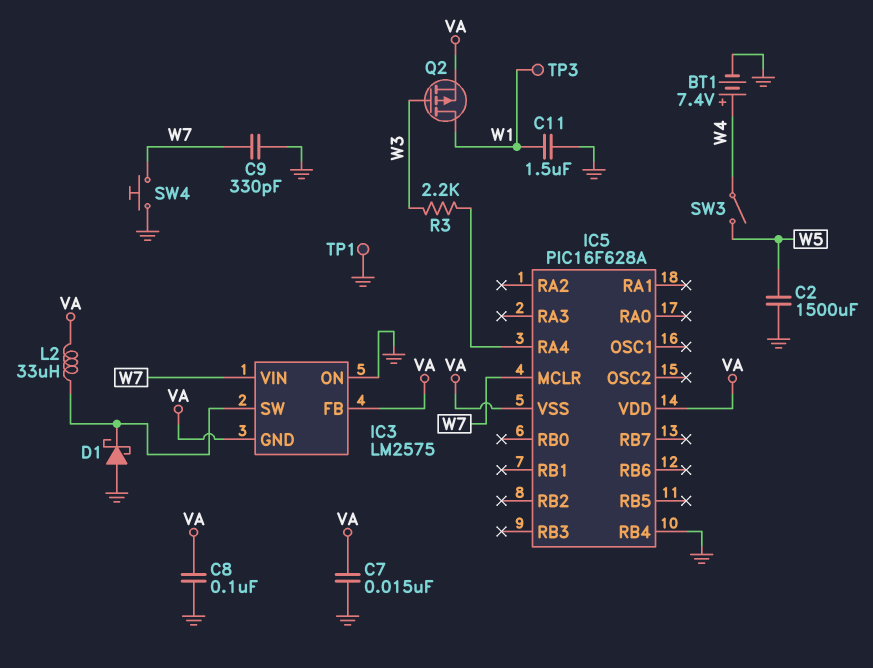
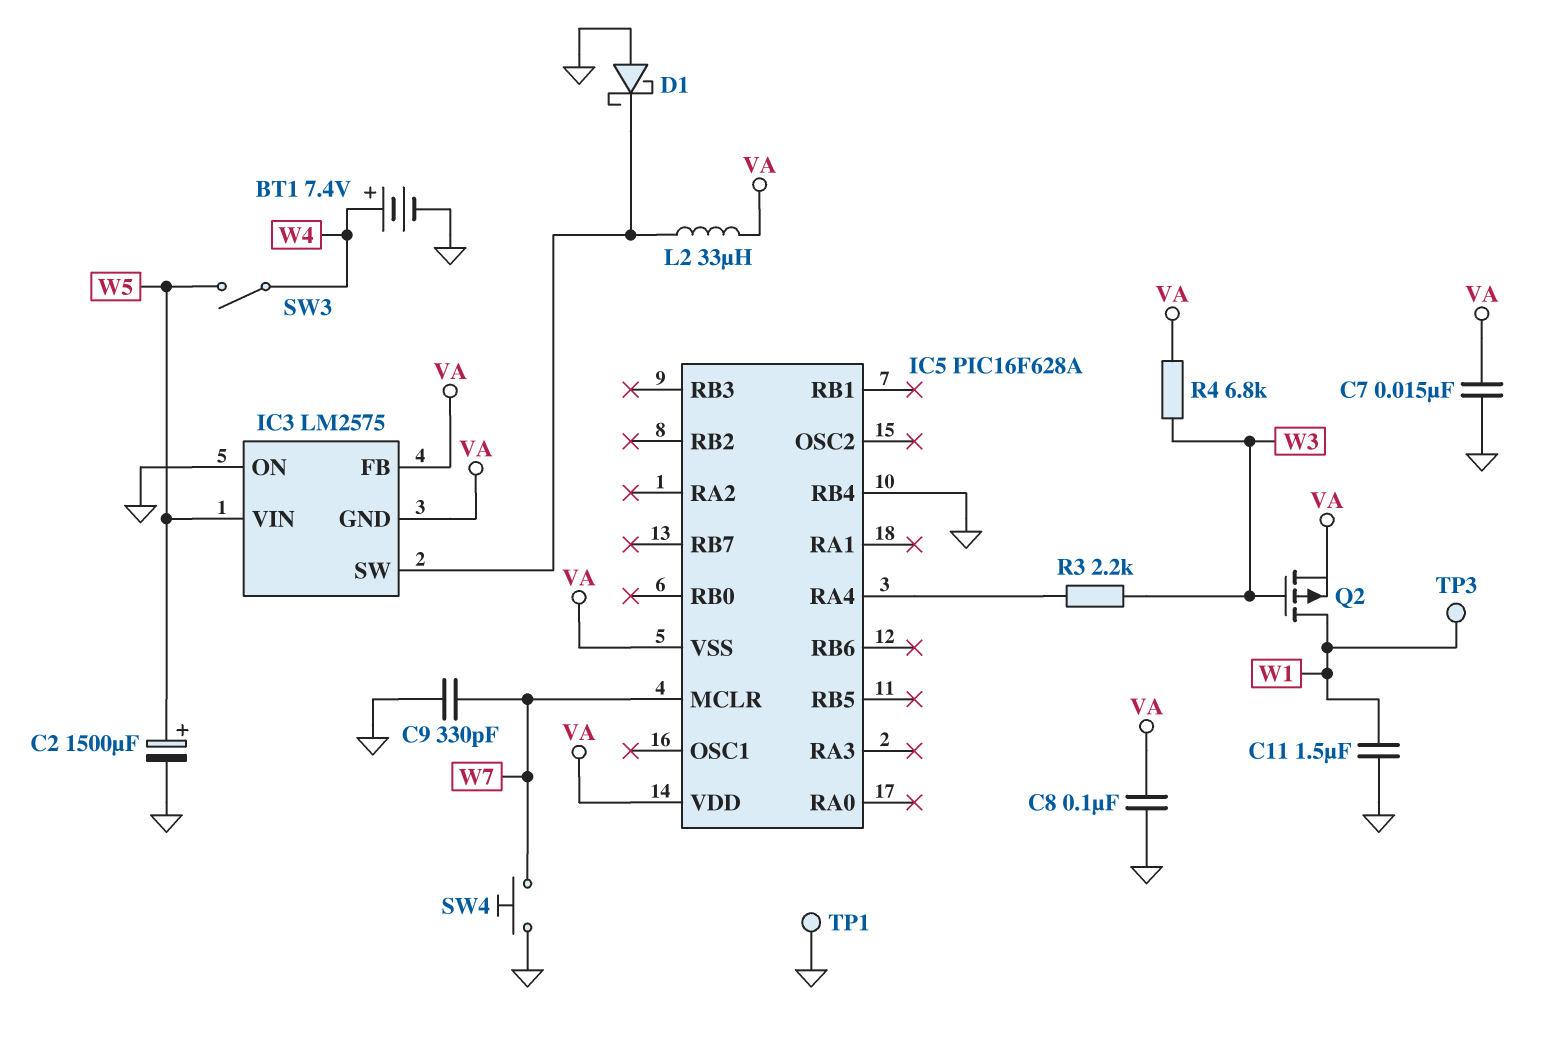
C2: 1500uF (GND, W5) -> 1500uF (plus W5, minus GND)
IC3 pin VIN: W7 -> W5
R4: none -> 6.8k (VA, W3)

